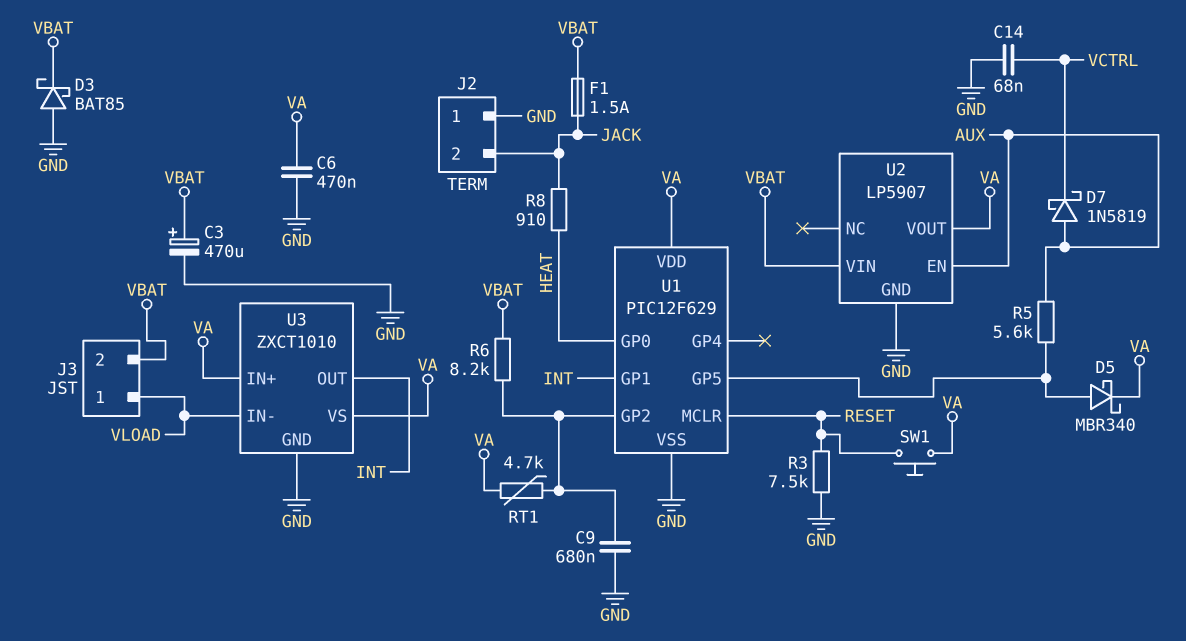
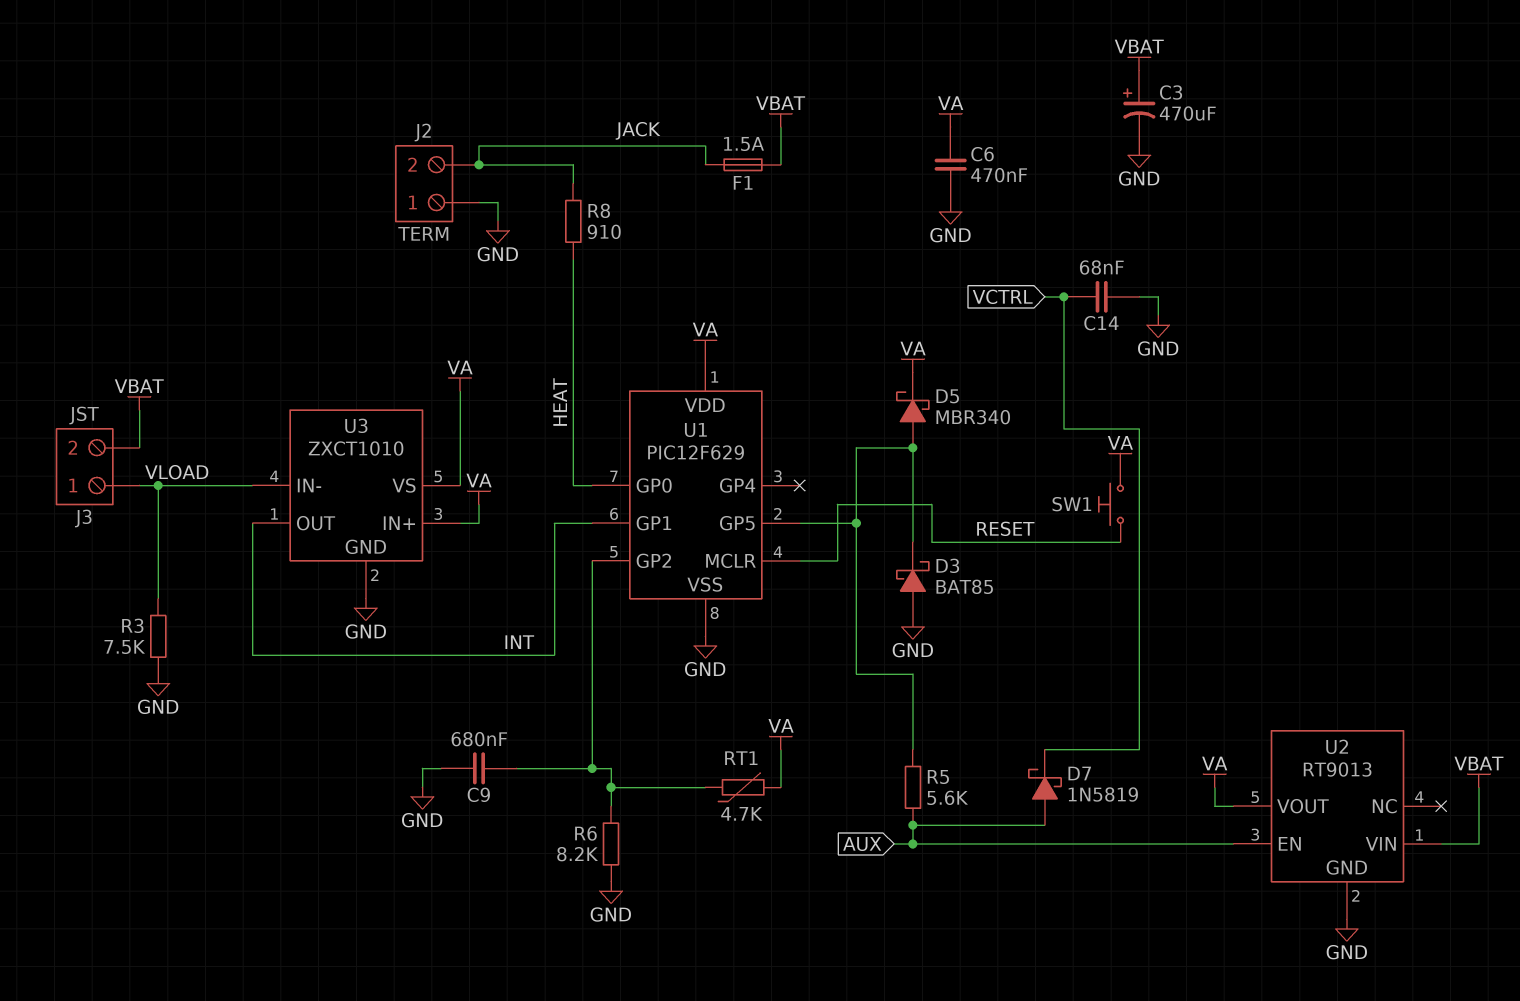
D3: schottky BAT85 (A GND, K VBAT) -> schottky BAT85 (A GND, K U1/GP5)
R3: 7.5k (GND, RESET) -> 7.5k (GND, VLOAD)
R6: 8.2k (U1/GP2, VBAT) -> 8.2k (GND, U1/GP2)
U2: LP5907 -> RT9013

